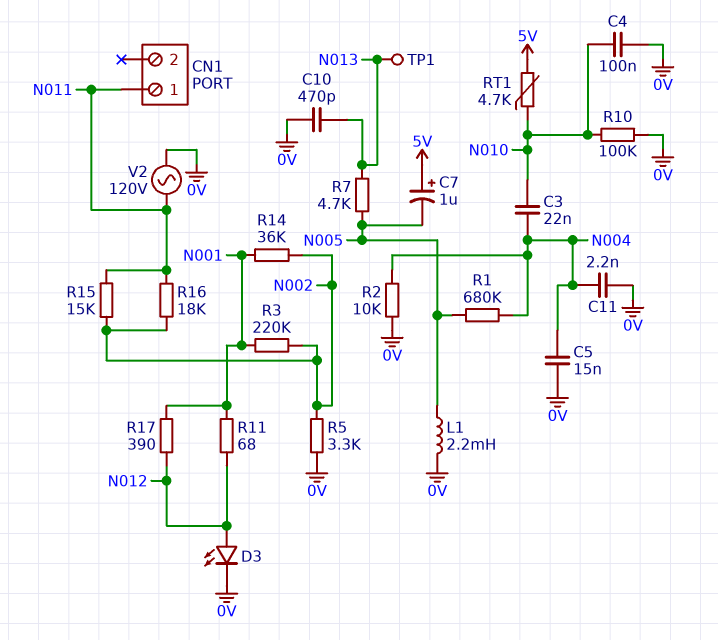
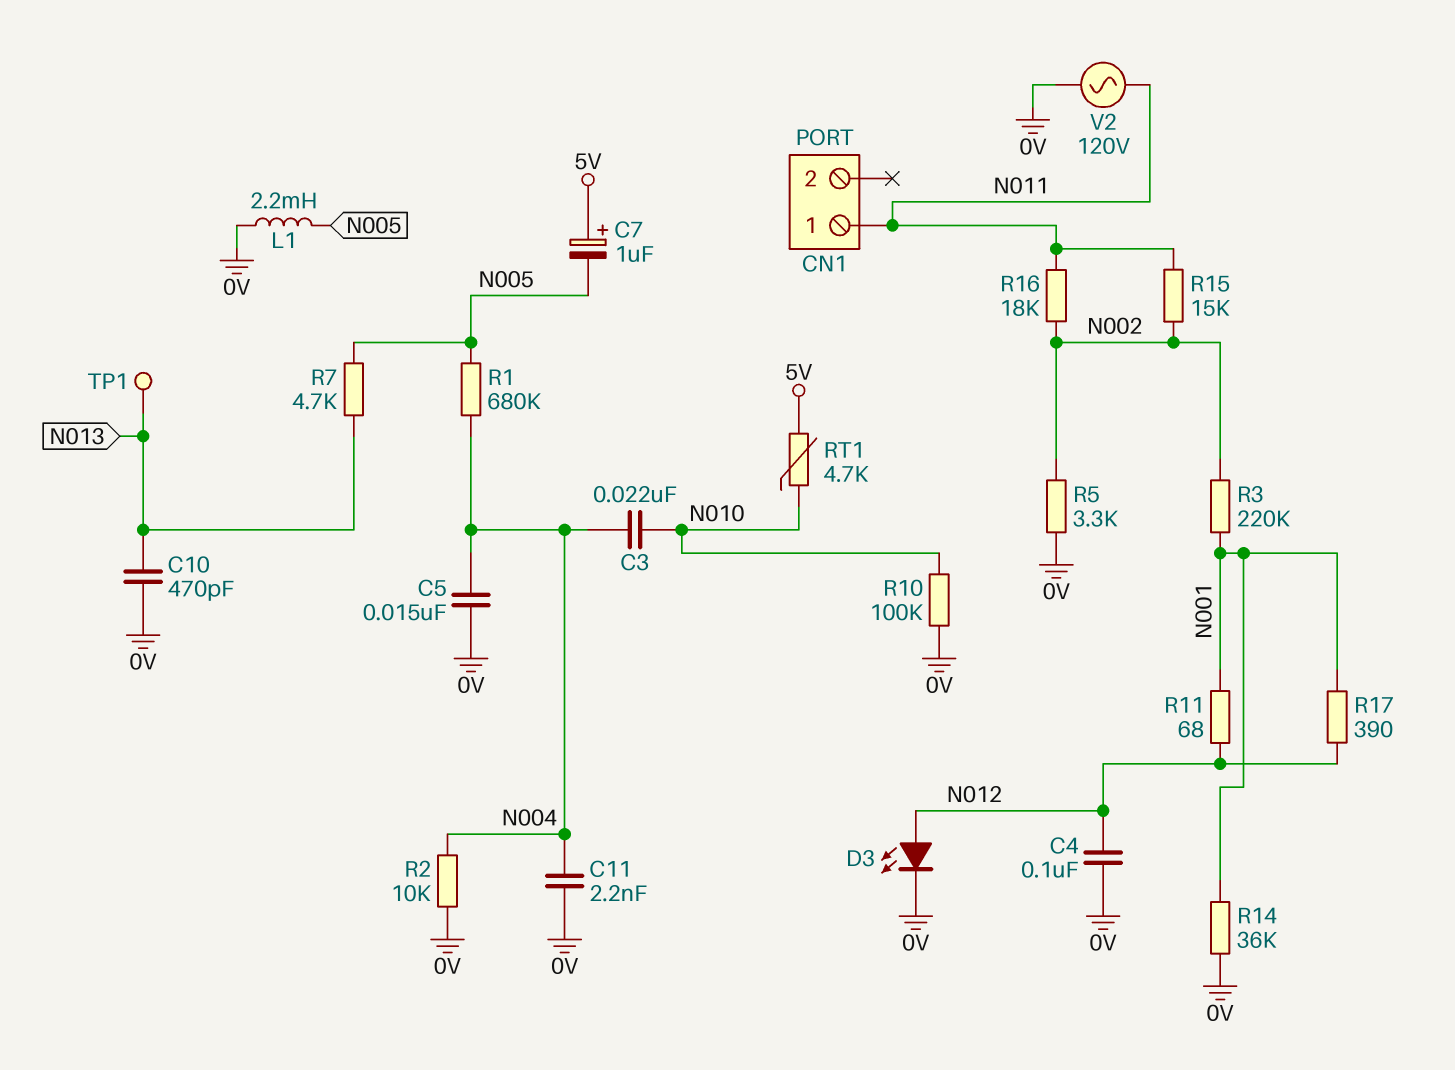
C4: 100nF (0V, N010) -> 100nF (0V, N012)
R14: 36k (N001, N002) -> 36k (0V, N001)

